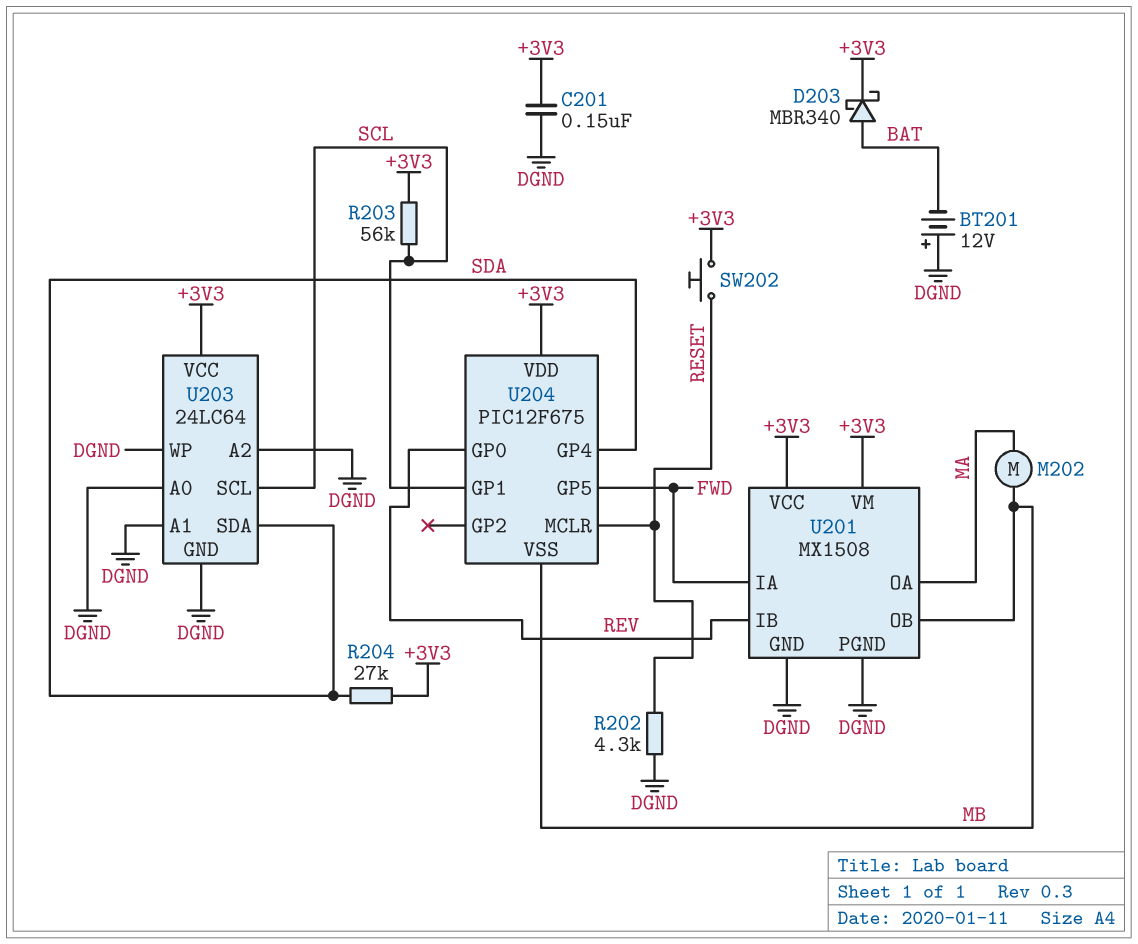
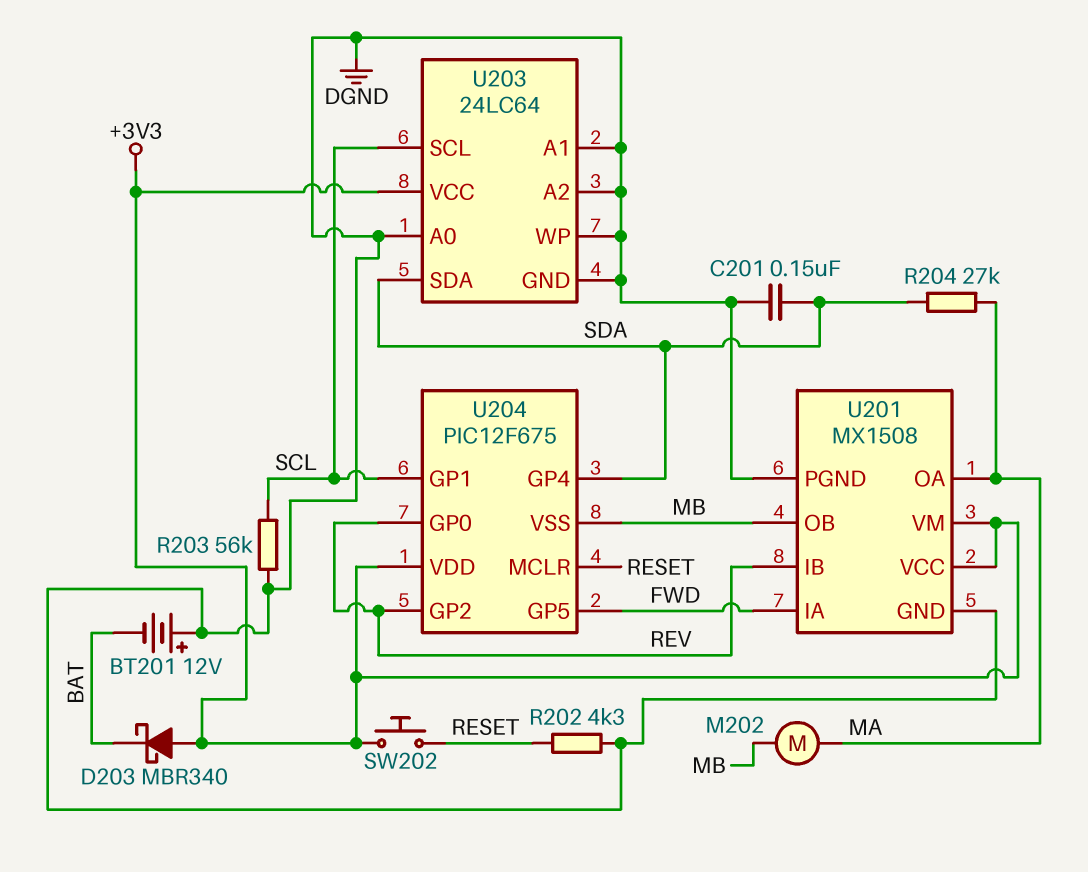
C201: 150nF (+3V3, DGND) -> 150nF (DGND, SDA)
D203: schottky MBR340 (A BAT, K +3V3) -> schottky MBR340 (A +3V3, K BAT)
R203: 56k (+3V3, SCL) -> 56k (DGND, SCL)
R204: 27k (+3V3, SDA) -> 27k (MA, SDA)
U204 pin GP2: none -> REV

